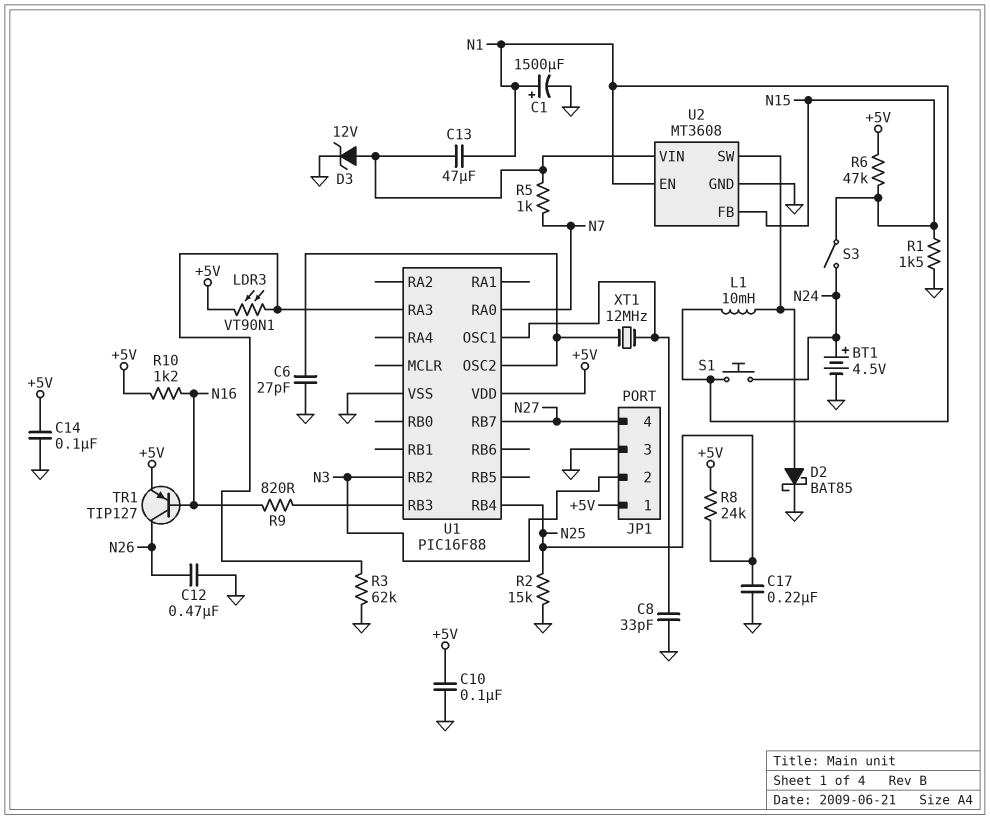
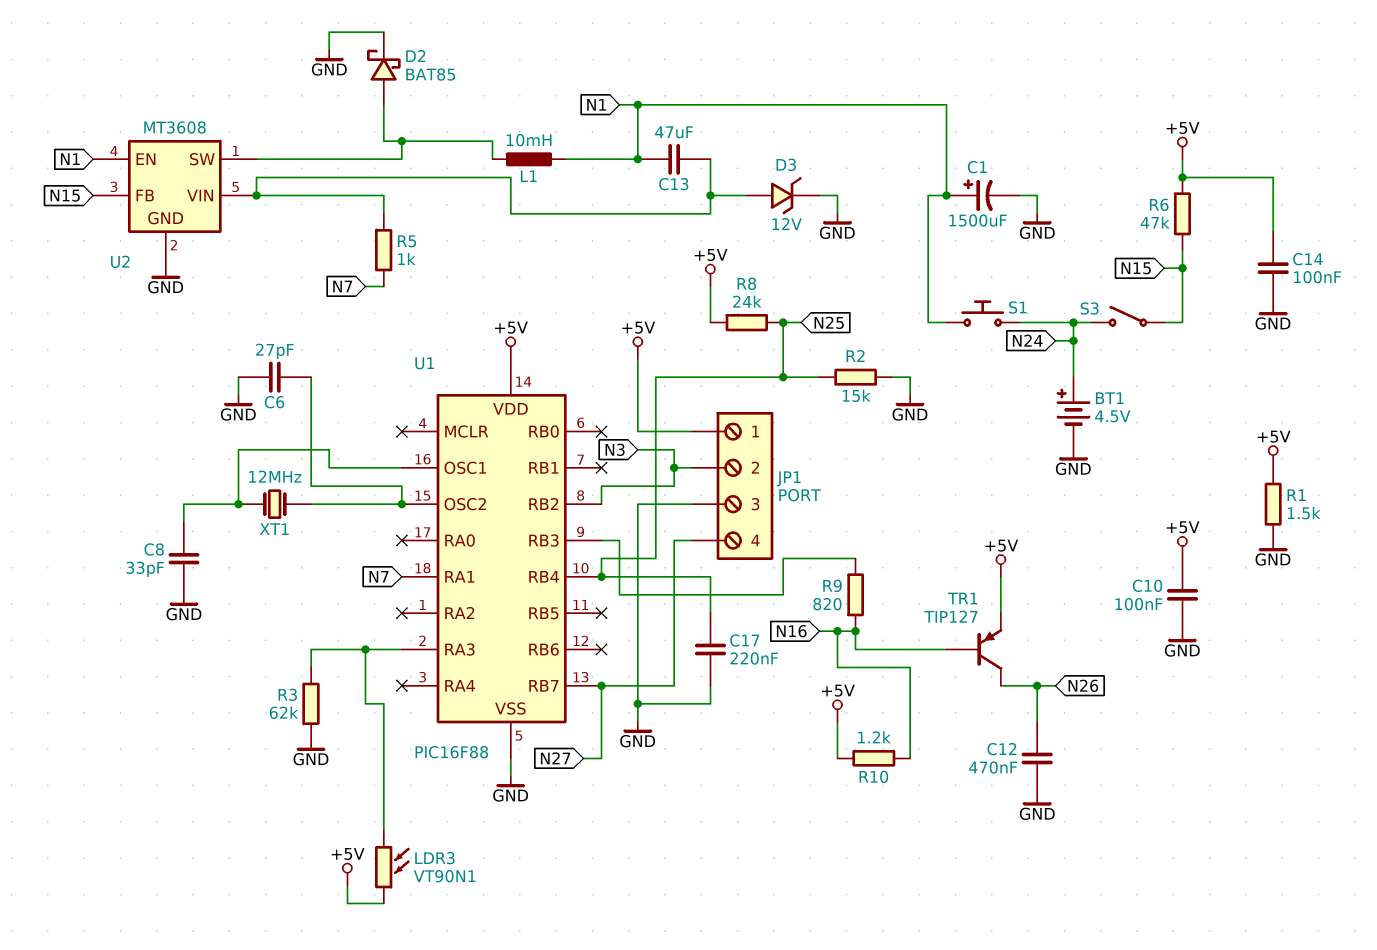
R1: 1.5k (GND, N15) -> 1.5k (+5V, GND)
U1 pin RA0: N7 -> none
U1 pin RA1: none -> N7

